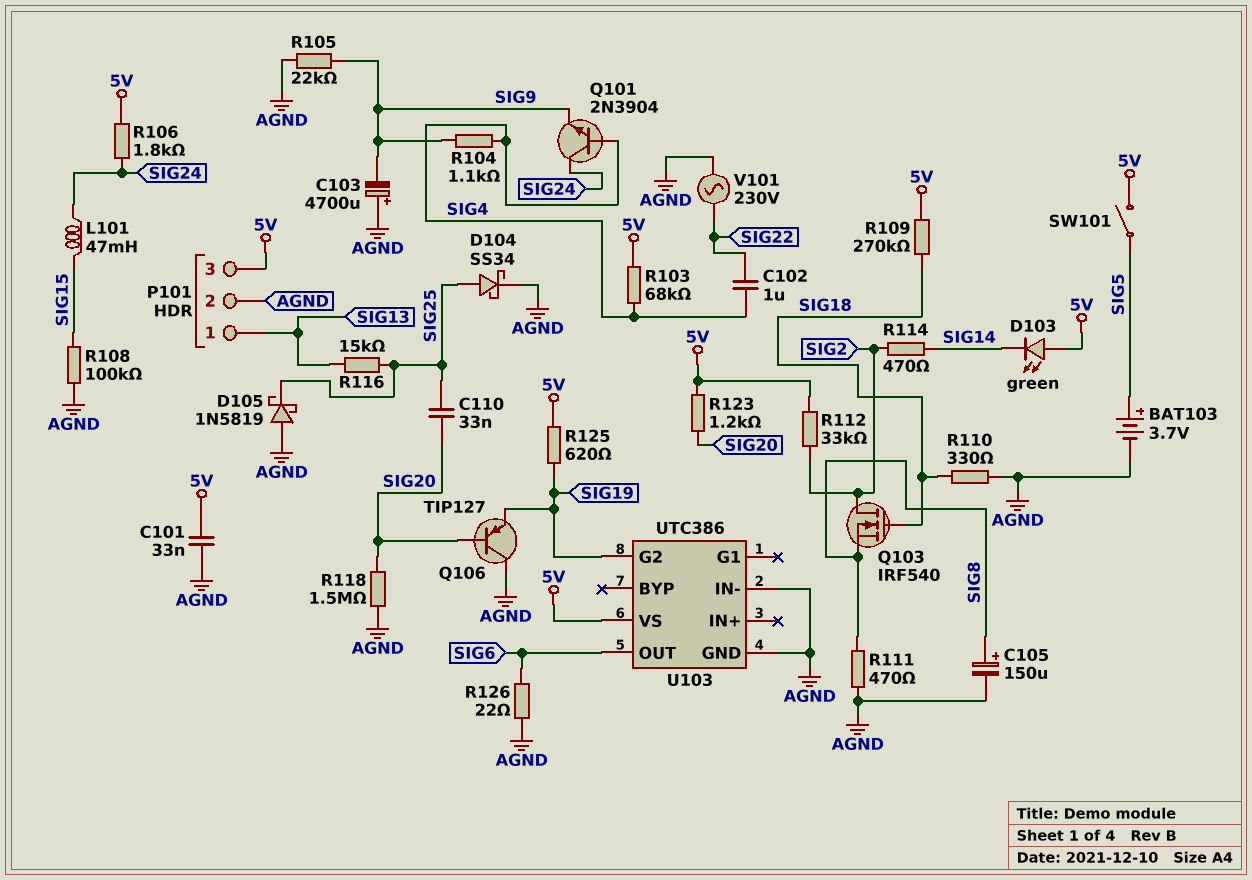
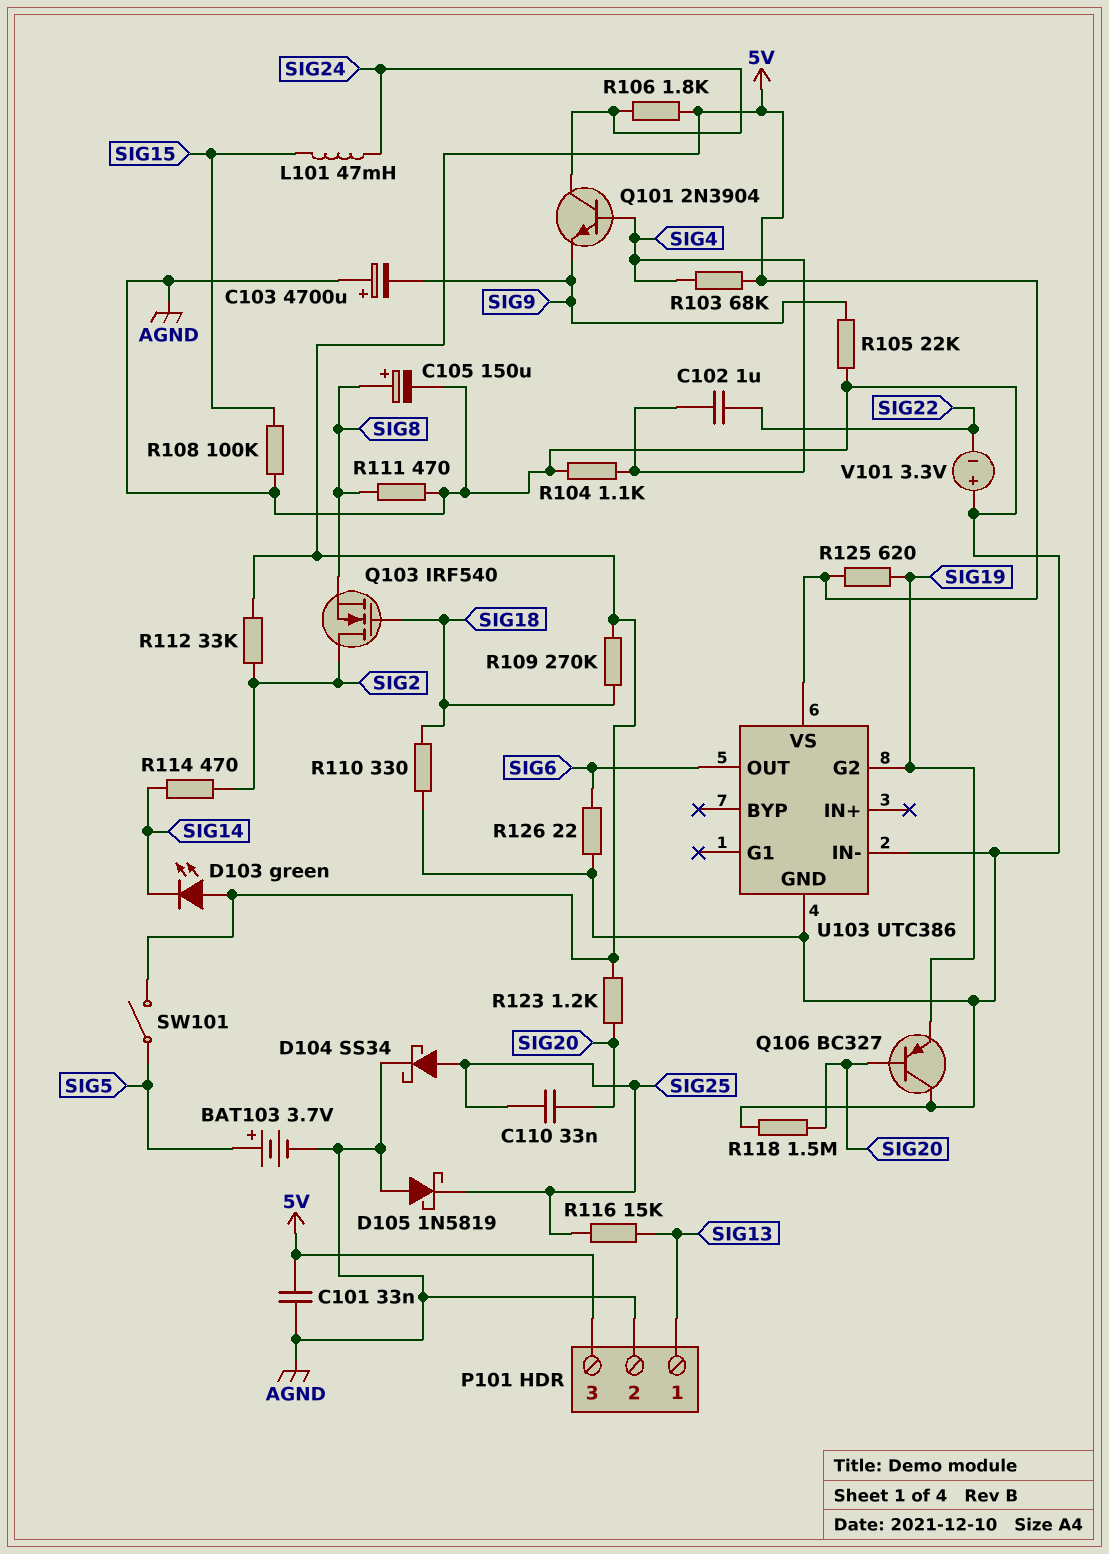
Q106: PNP TIP127 (B SIG20, C AGND, E SIG19) -> PNP BC327 (B SIG20, C AGND, E SIG19)
R104: 1.1k (SIG4, SIG9) -> 1.1k (AGND, SIG4)
V101: AC 230V (AGND, SIG22) -> 3.3V (plus AGND, minus SIG22)

